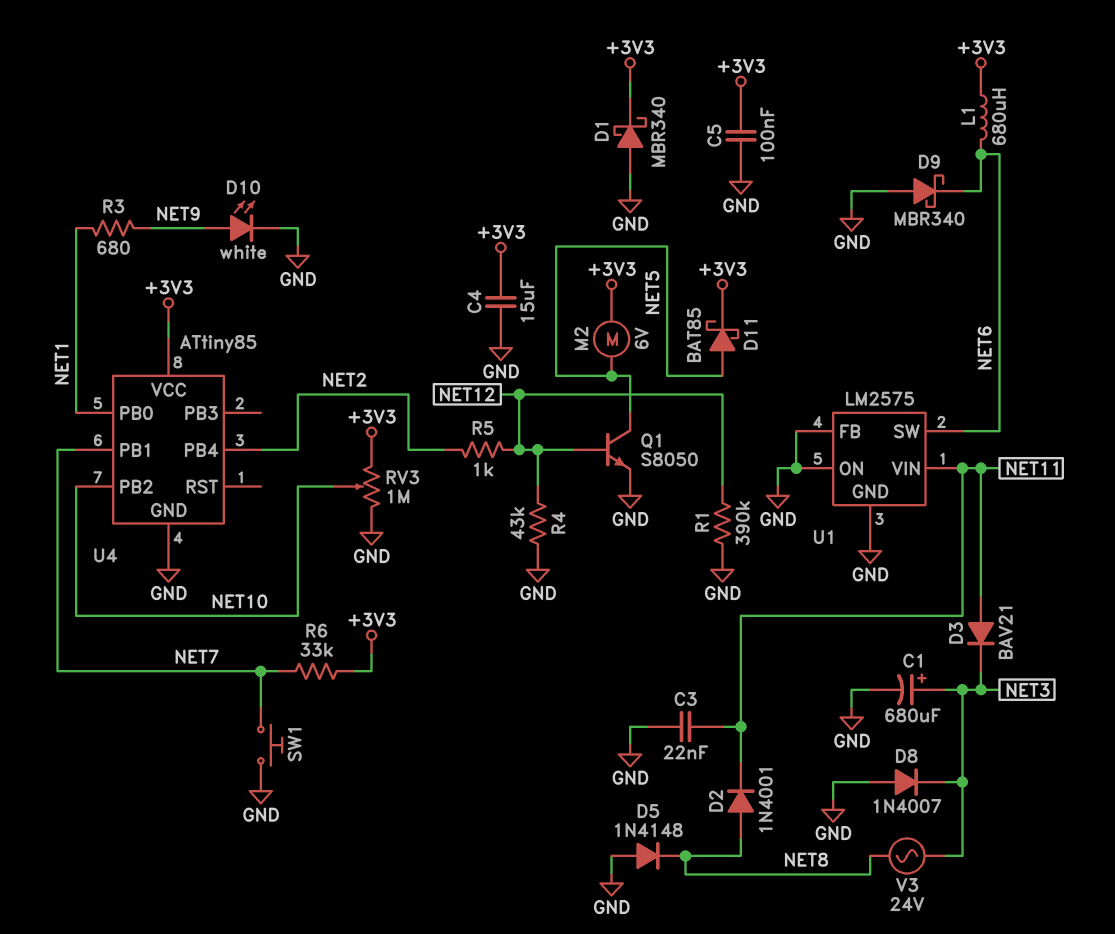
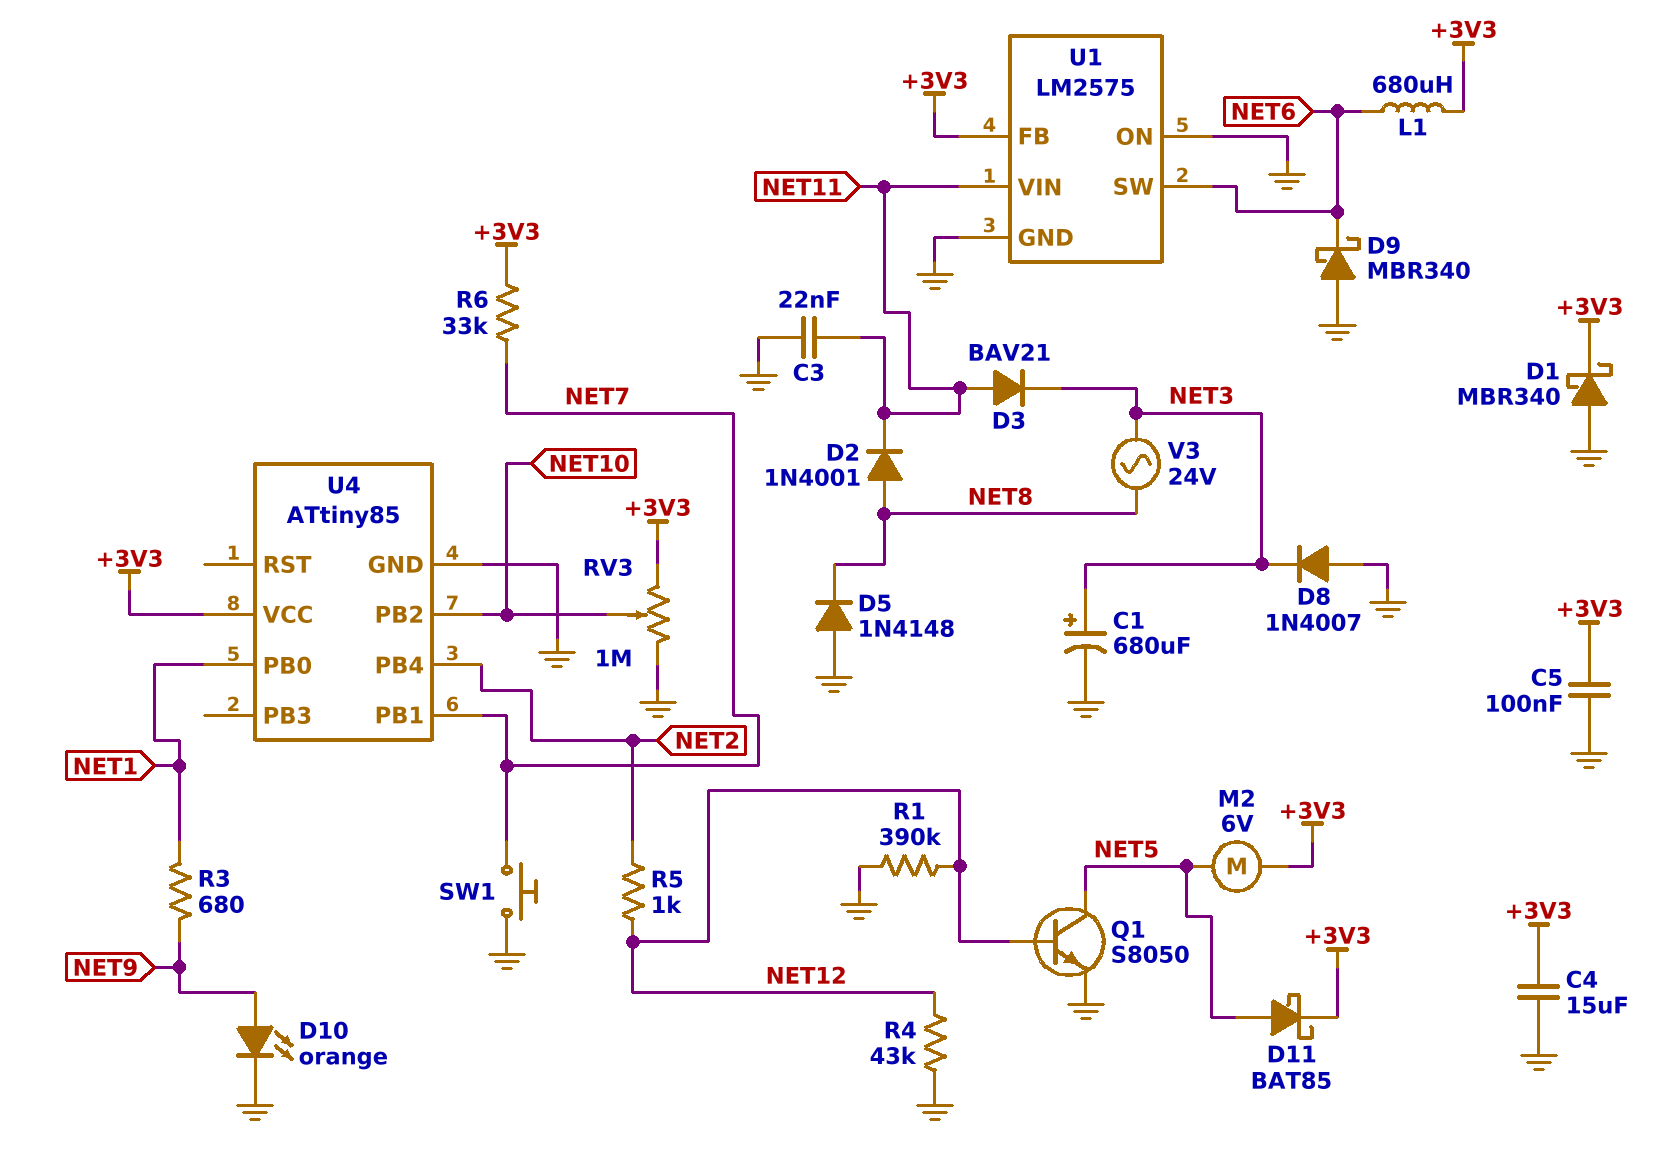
D10: LED white (A NET9, K GND) -> LED orange (A NET9, K GND)
U1 pin FB: GND -> +3V3

